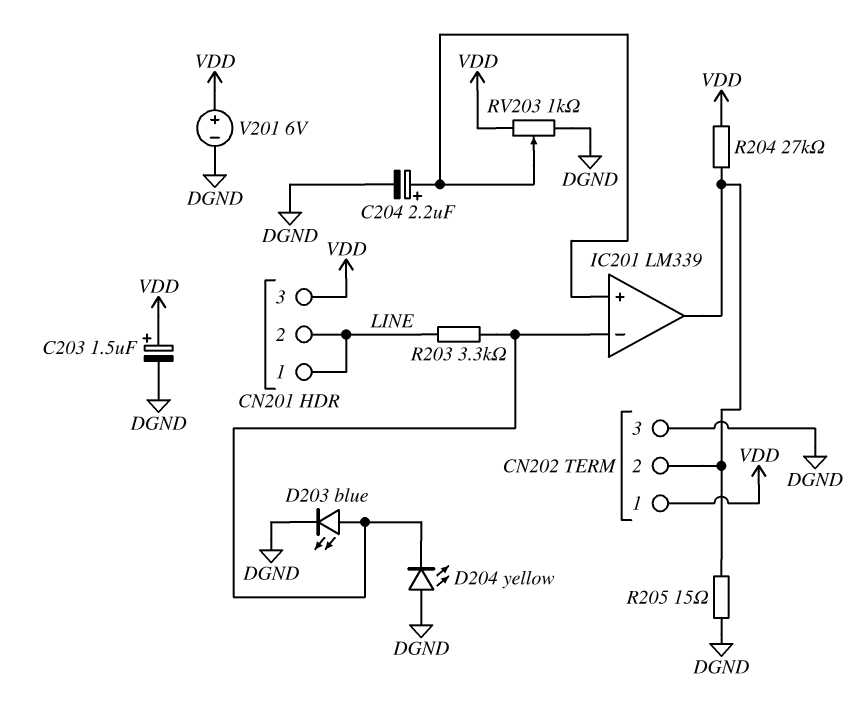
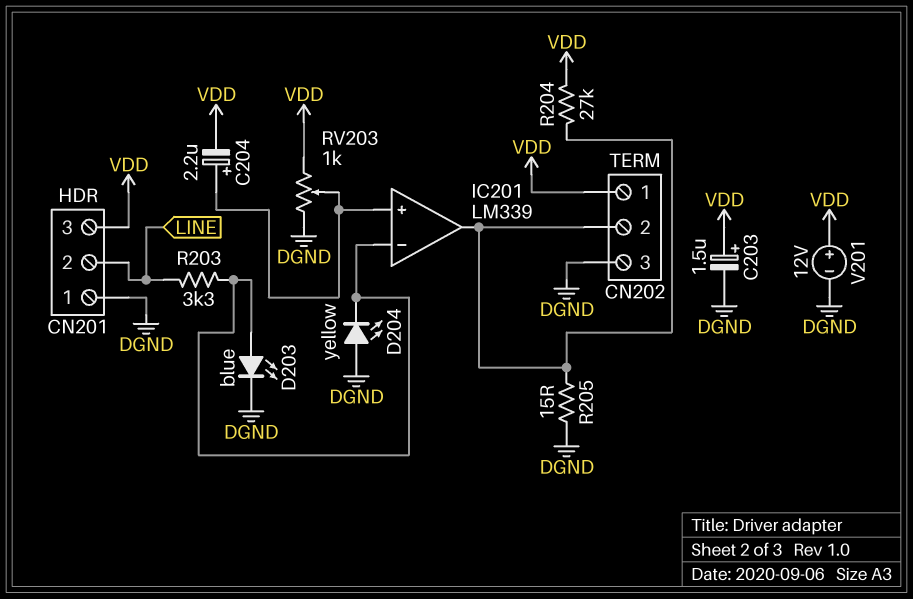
C204: 2.2uF (plus IC201/in+, minus DGND) -> 2.2uF (plus IC201/in+, minus VDD)
CN201 pin 1: LINE -> DGND
V201: 6V (plus VDD, minus DGND) -> 12V (plus VDD, minus DGND)

